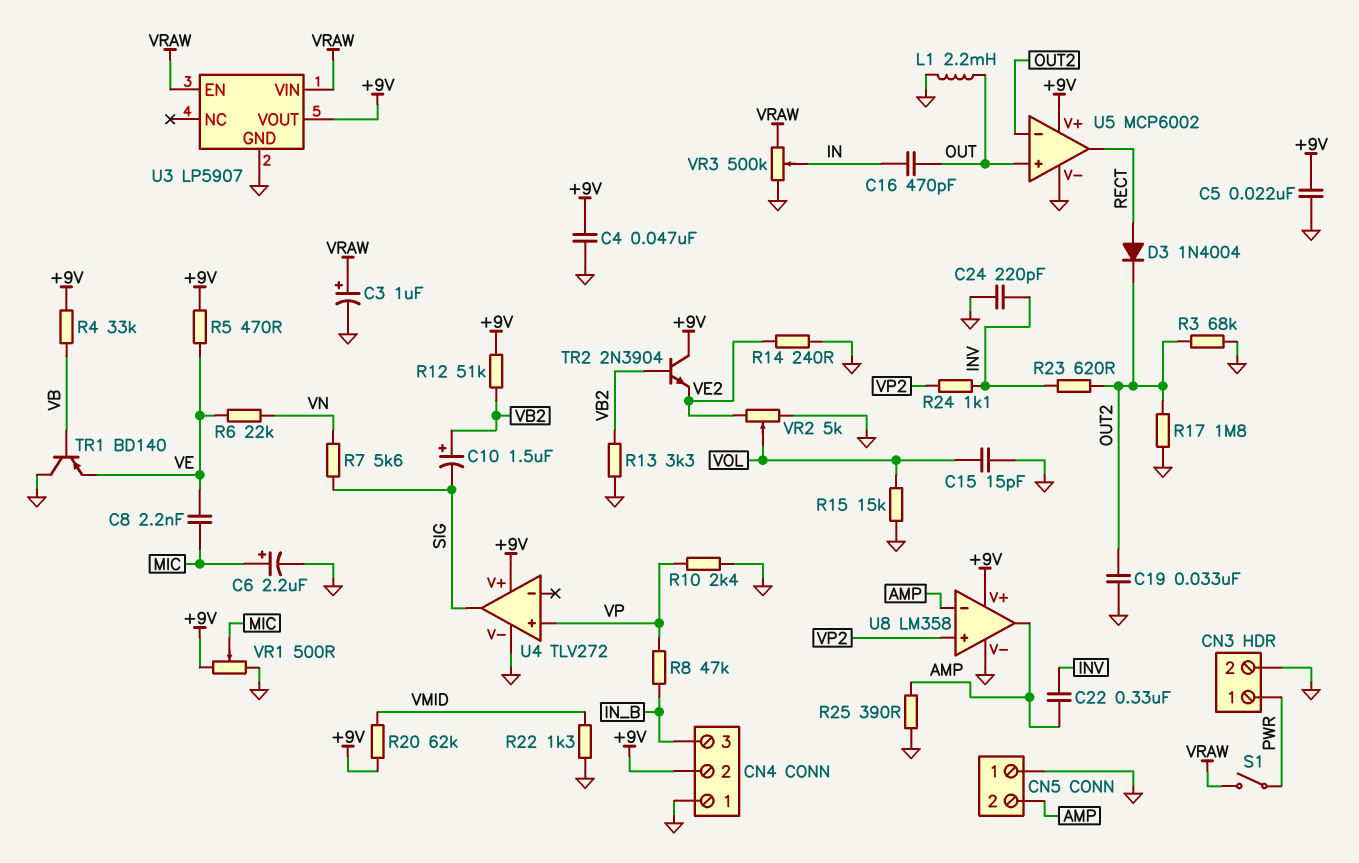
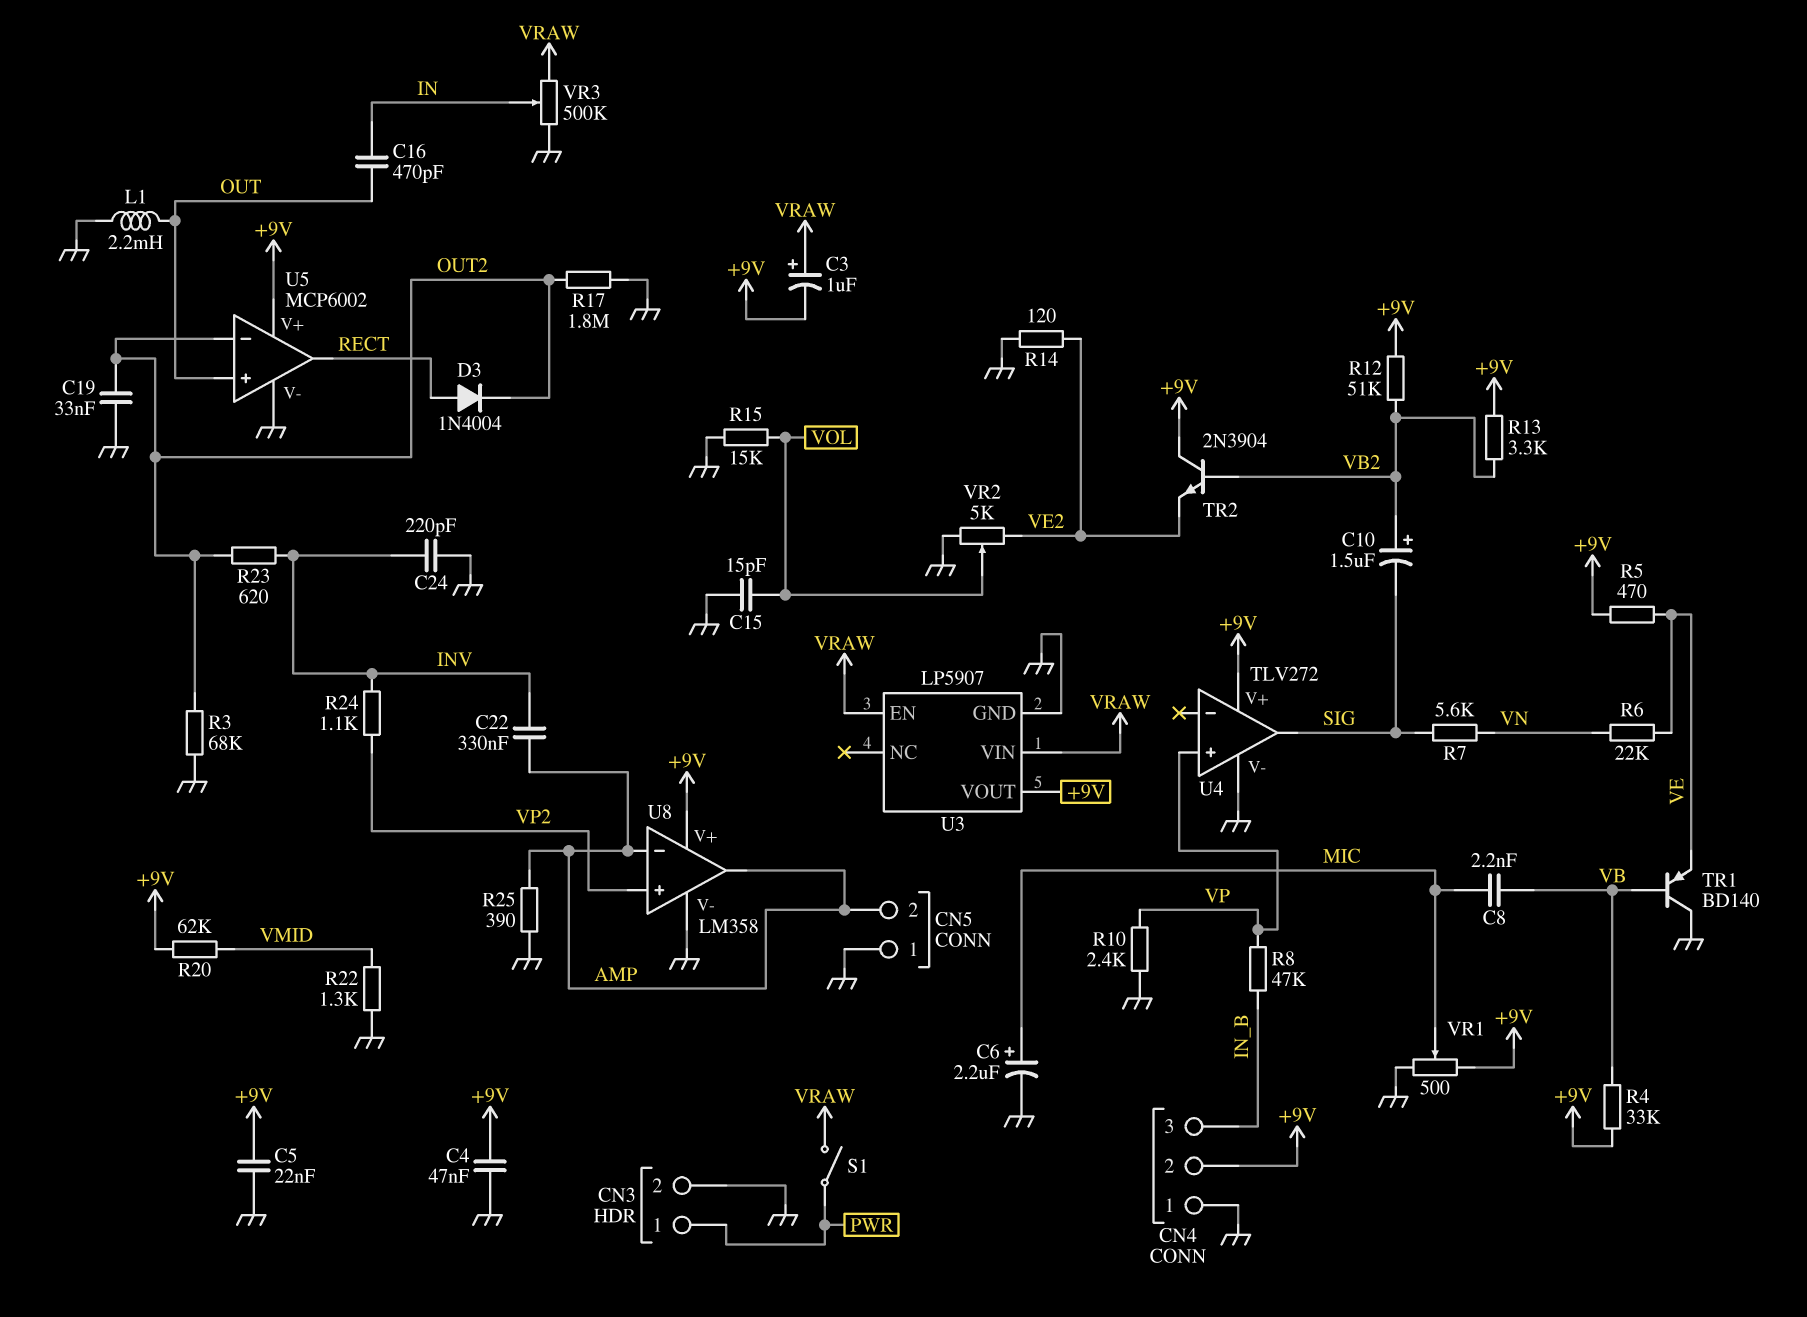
C3: 1uF (plus VRAW, minus GND) -> 1uF (plus VRAW, minus +9V)
C8: 2.2nF (MIC, VE) -> 2.2nF (MIC, VB)
R13: 3.3k (GND, VB2) -> 3.3k (+9V, VB2)
R14: 240 (GND, VE2) -> 120 (GND, VE2)

